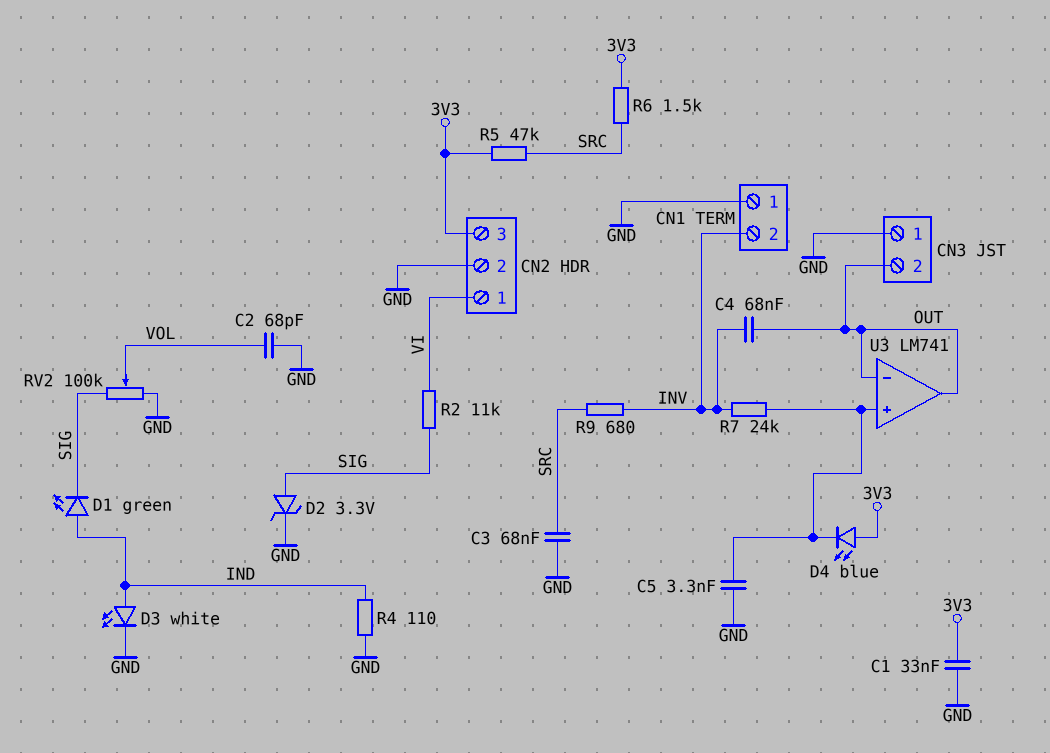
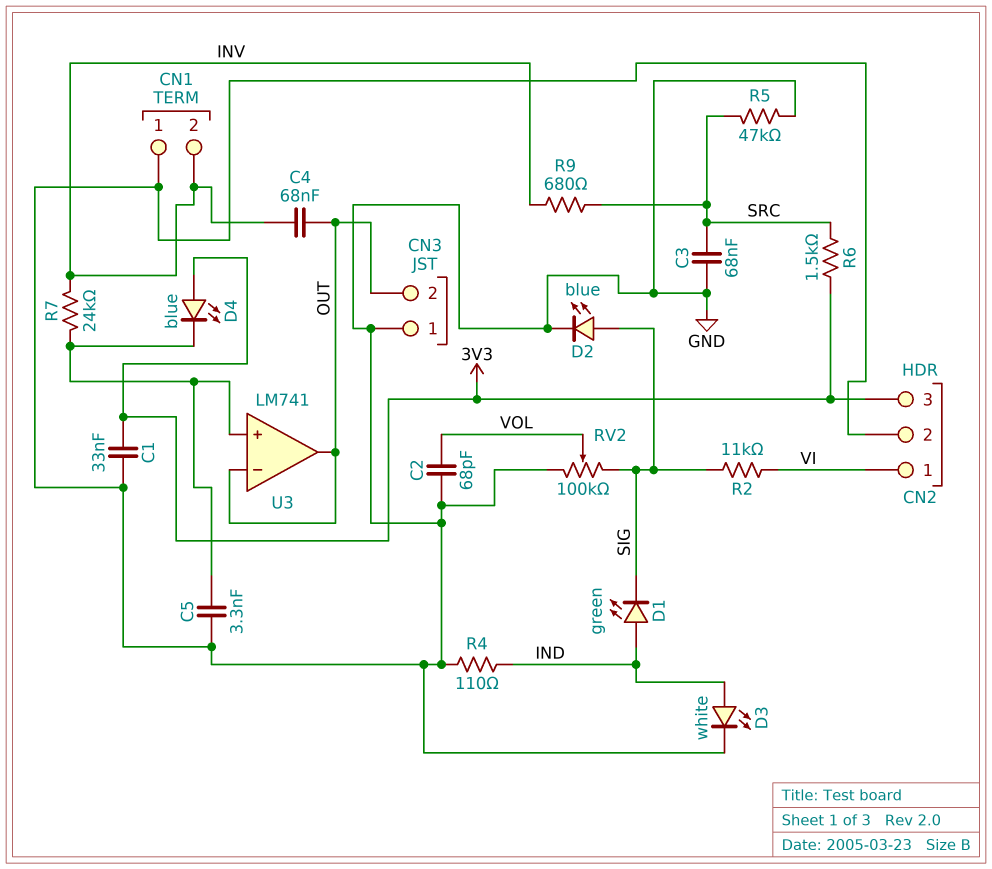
D2: zener 3.3V (A SIG, K GND) -> LED blue (A SIG, K GND)
R5: 47k (3V3, SRC) -> 47k (GND, SRC)

